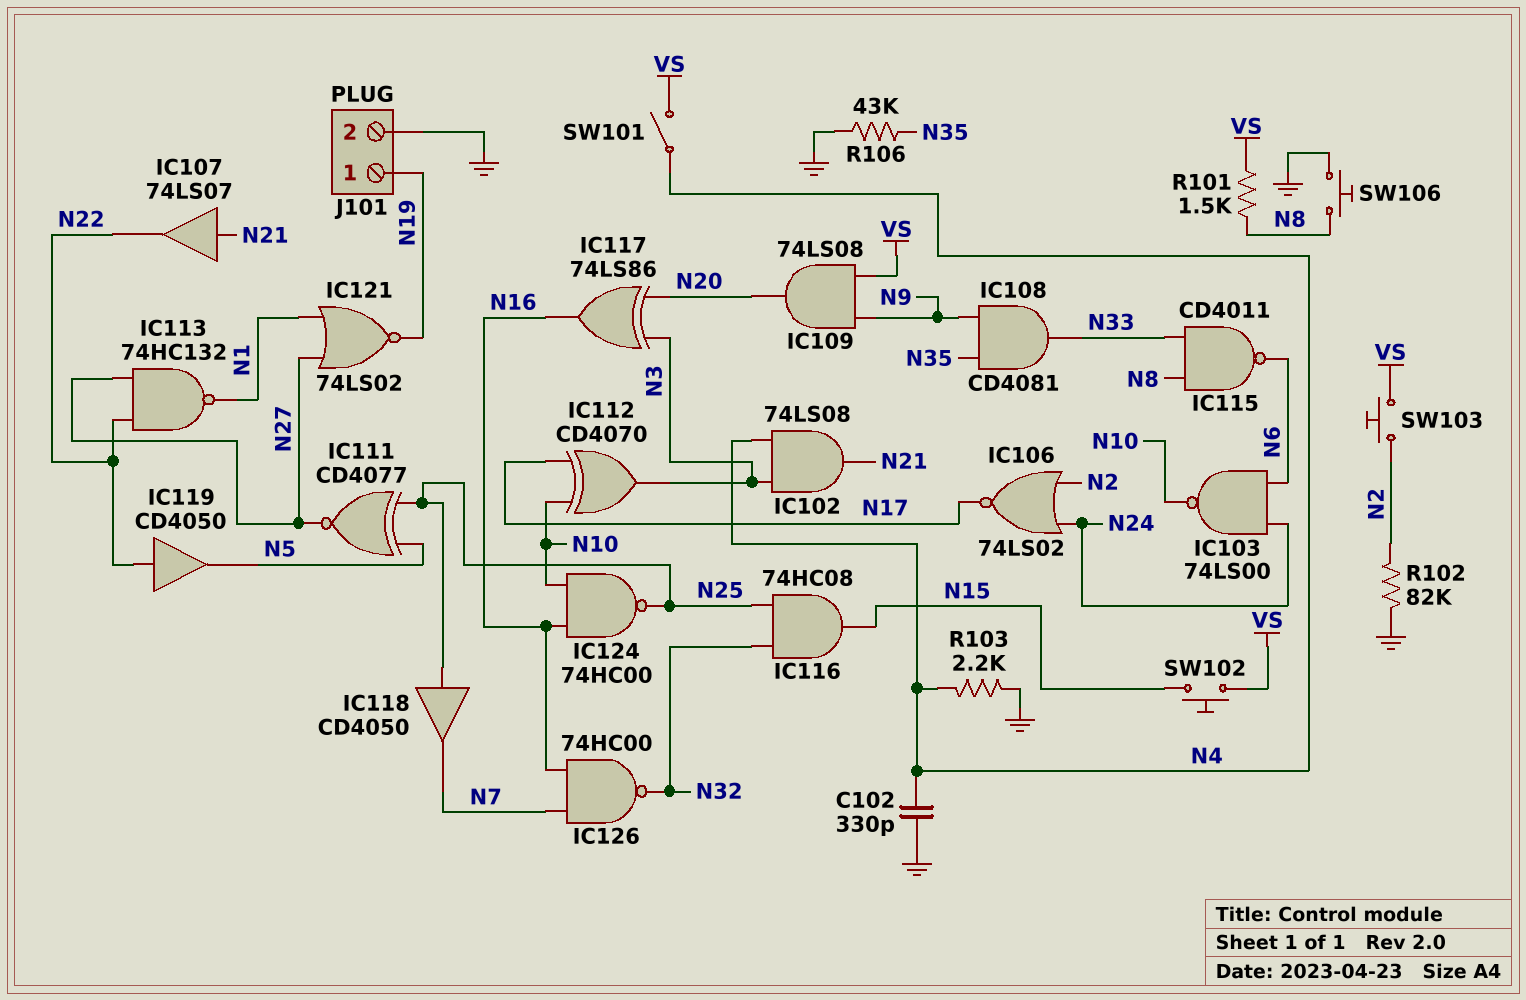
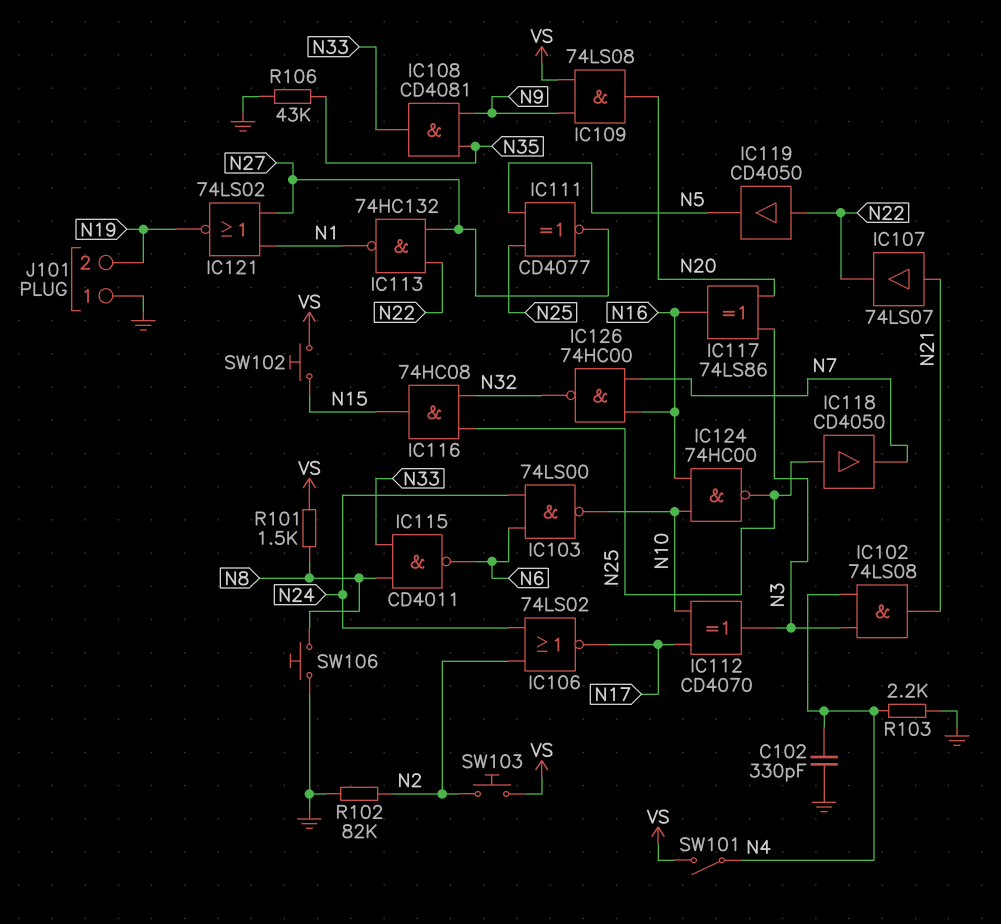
J101 pin 1: N19 -> GND
J101 pin 2: GND -> N19

